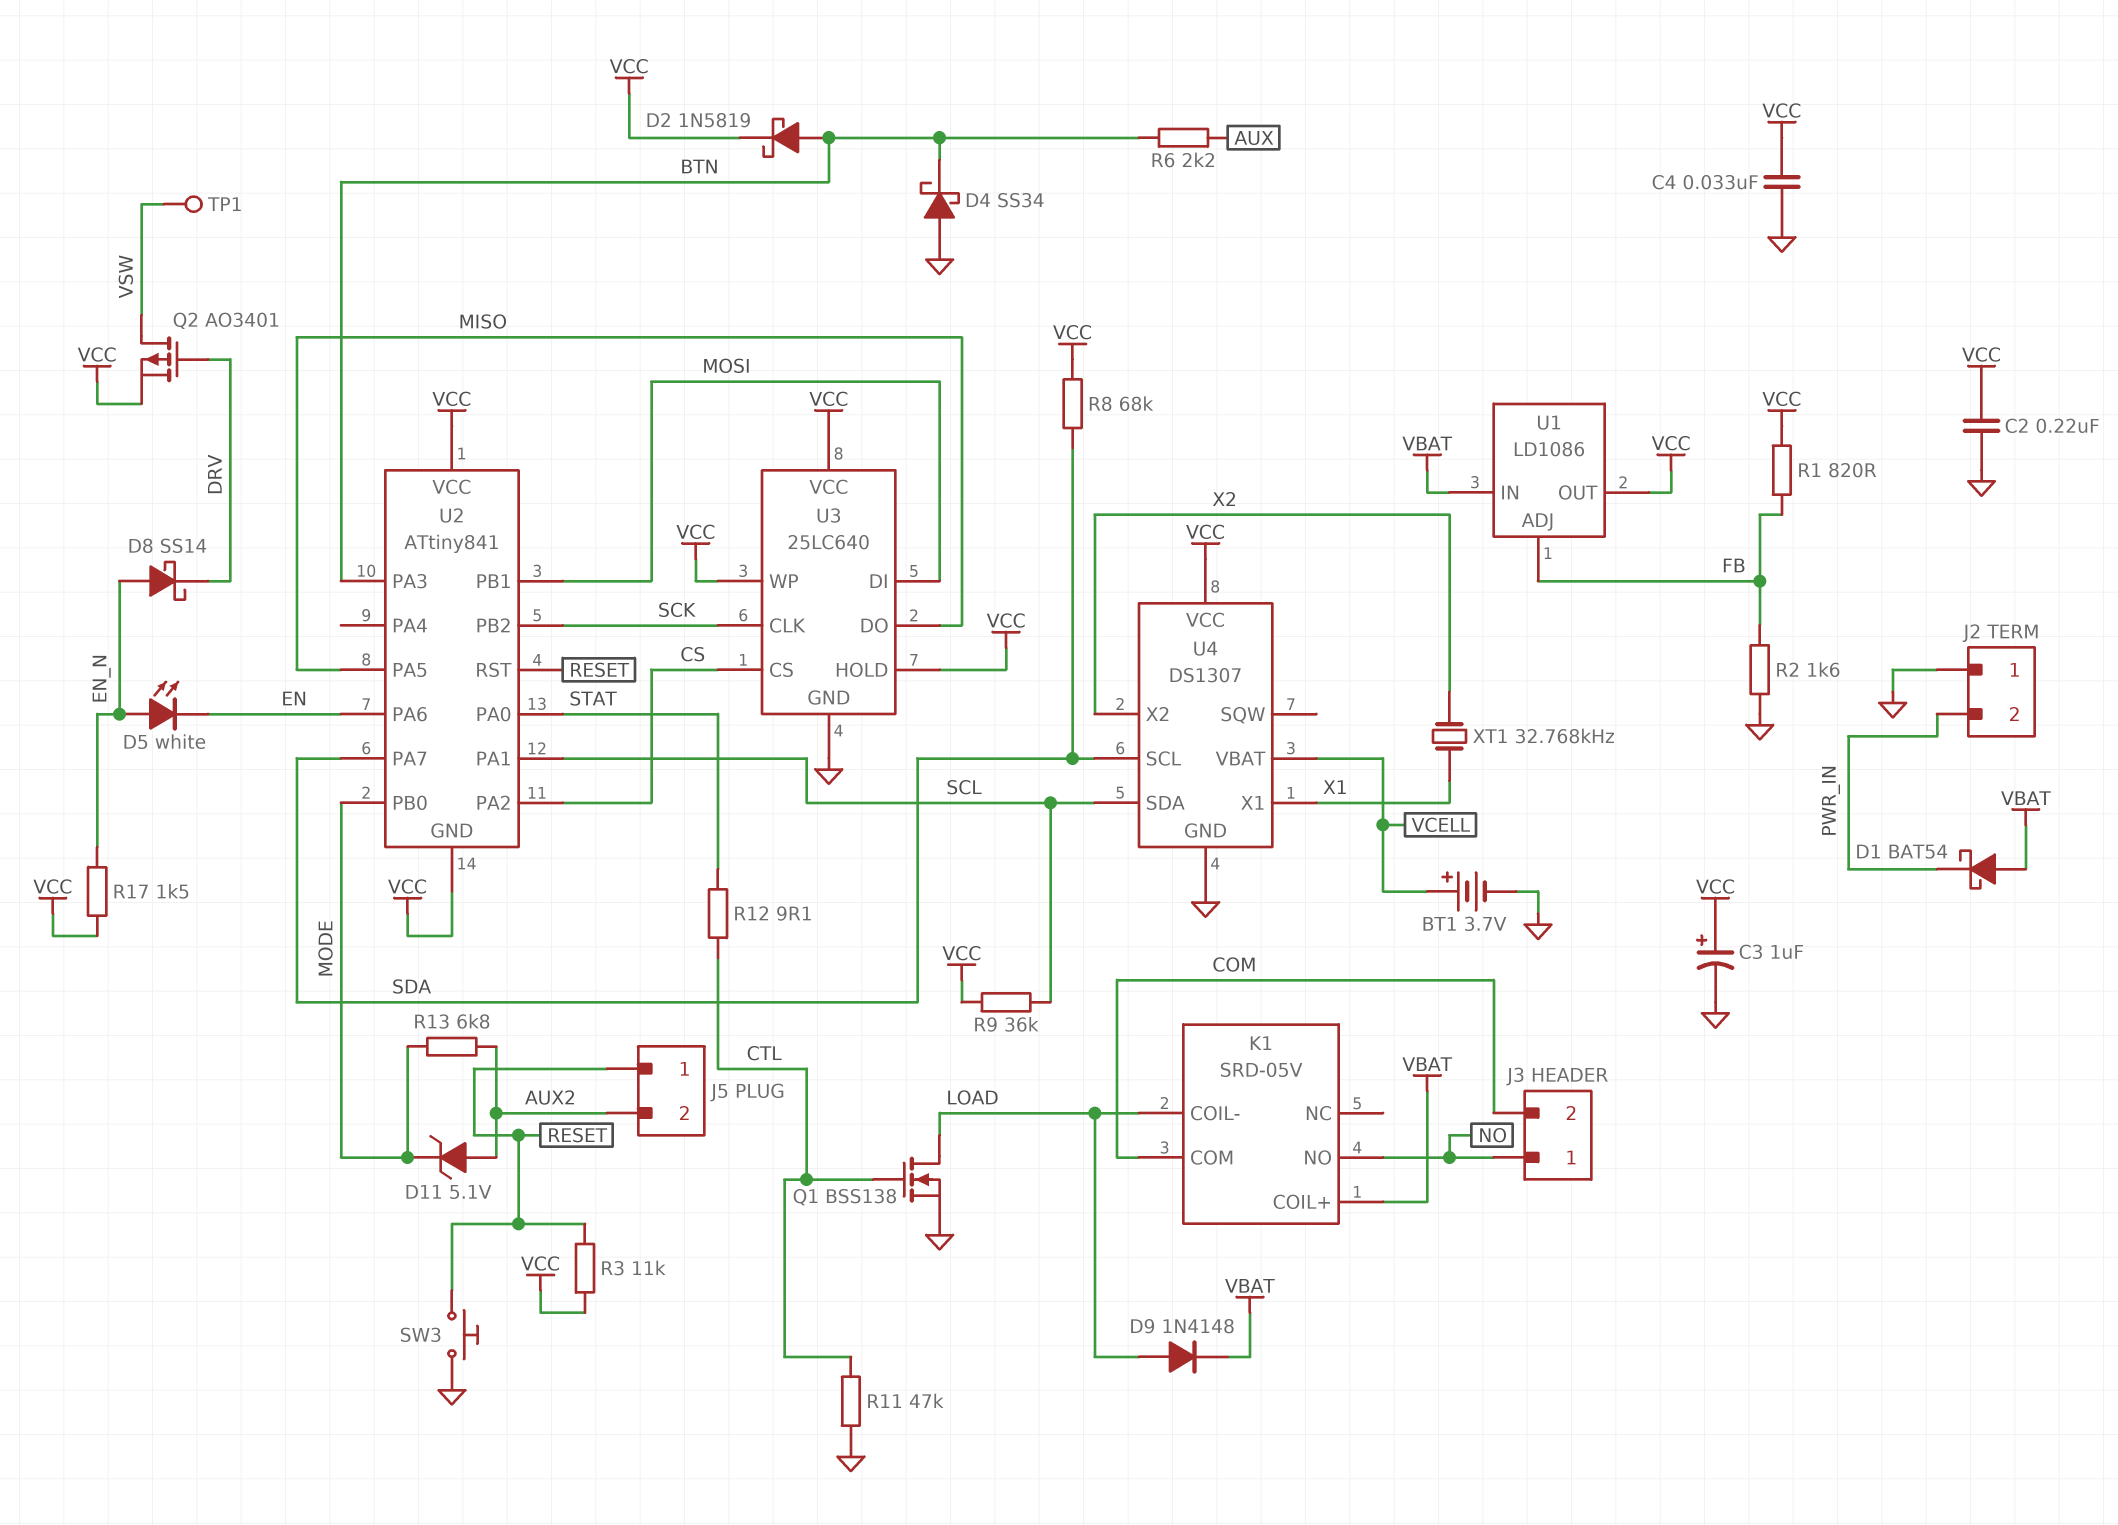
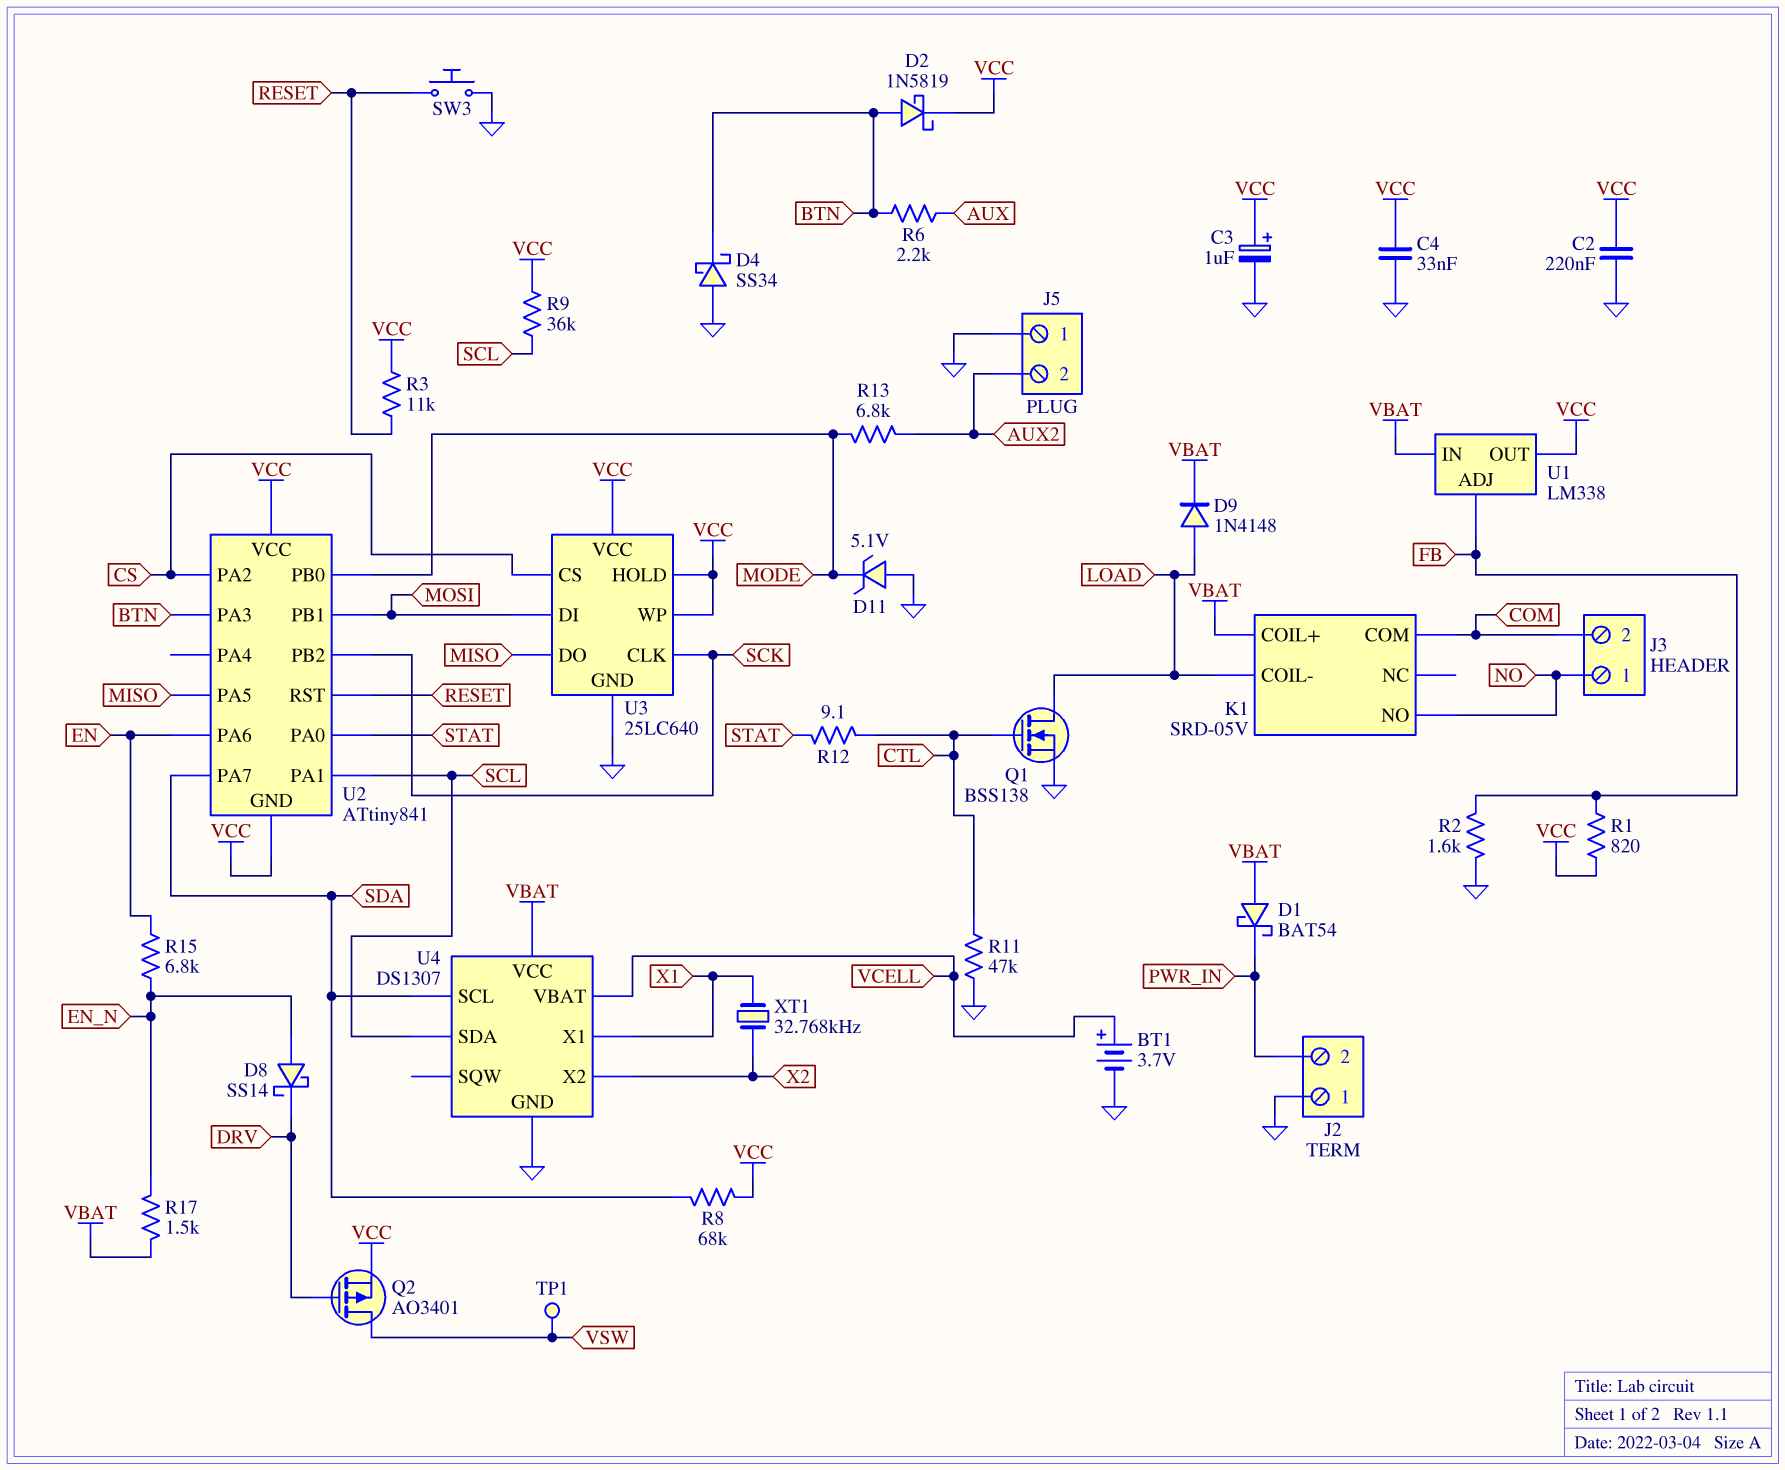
D5: LED white (A EN_N, K EN) -> none
D11: zener 5.1V (A AUX2, K MODE) -> zener 5.1V (A GND, K MODE)
J5 pin 1: RESET -> GND
R15: none -> 6.8k (EN, EN_N)
R17: 1.5k (EN_N, VCC) -> 1.5k (EN_N, VBAT)
U1: LD1086 -> LM338
U4 pin VCC: VCC -> VBAT

